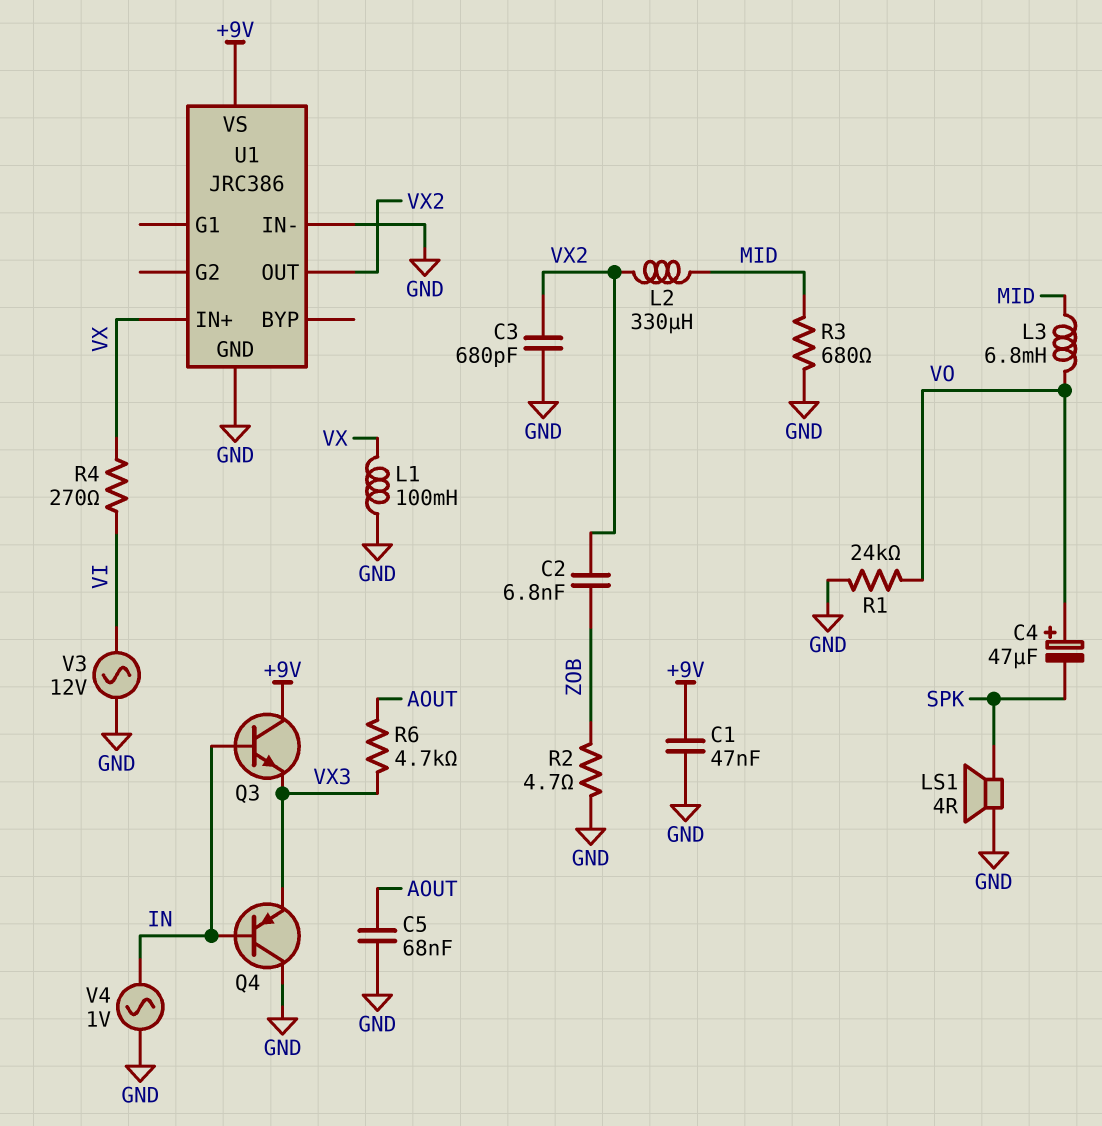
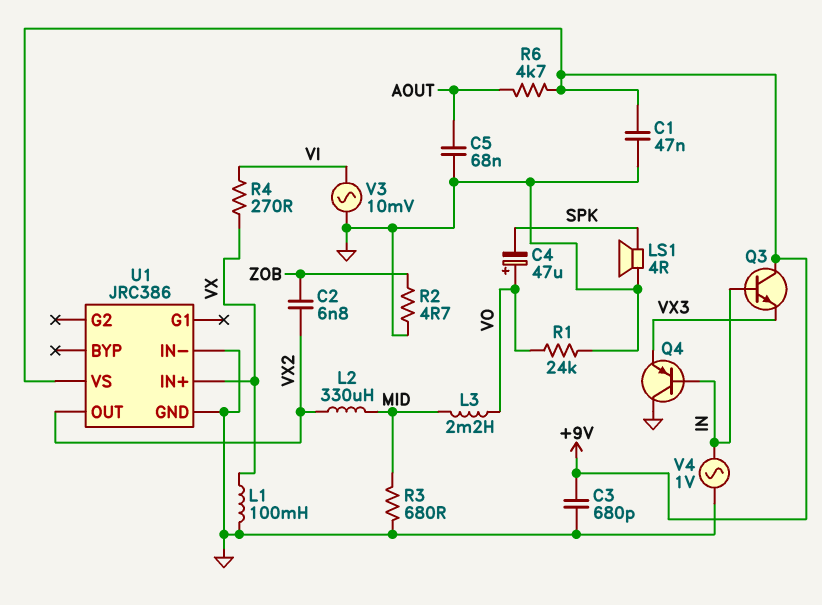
C3: 680pF (GND, VX2) -> 680pF (+9V, GND)
L3: 6.8mH (MID, VO) -> 2.2mH (MID, VO)
R6: 4.7k (AOUT, VX3) -> 4.7k (+9V, AOUT)
V3: AC 12V (GND, VI) -> AC 10mV (GND, VI)

